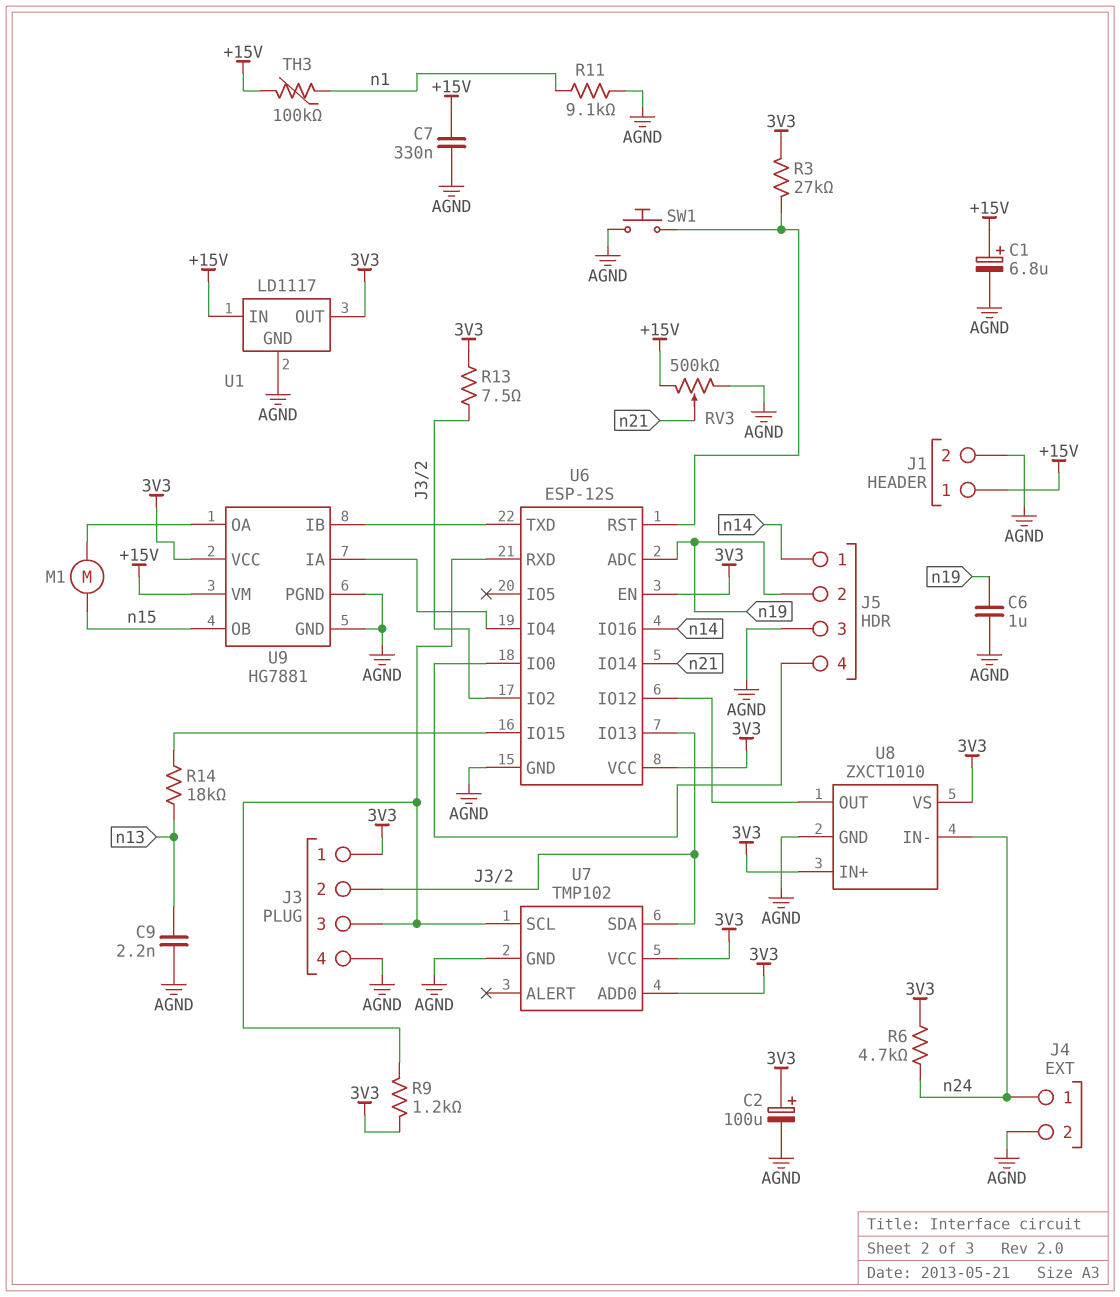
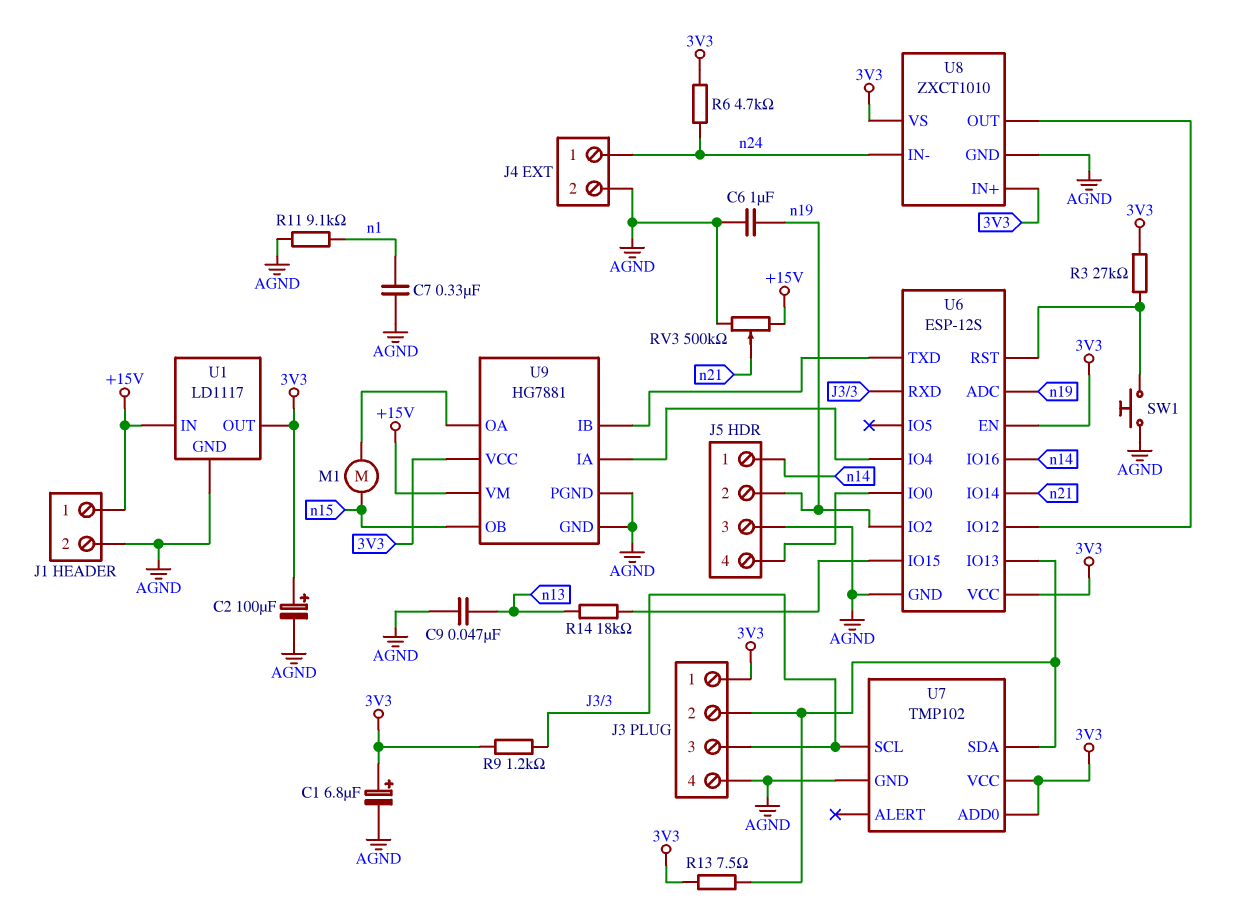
C1: 6.8uF (plus +15V, minus AGND) -> 6.8uF (plus 3V3, minus AGND)
C7: 330nF (+15V, AGND) -> 330nF (AGND, n1)
C9: 2.2nF (AGND, n13) -> 47nF (AGND, n13)
TH3: 100k (+15V, n1) -> none
U6 pin IO2: J3/2 -> n19

